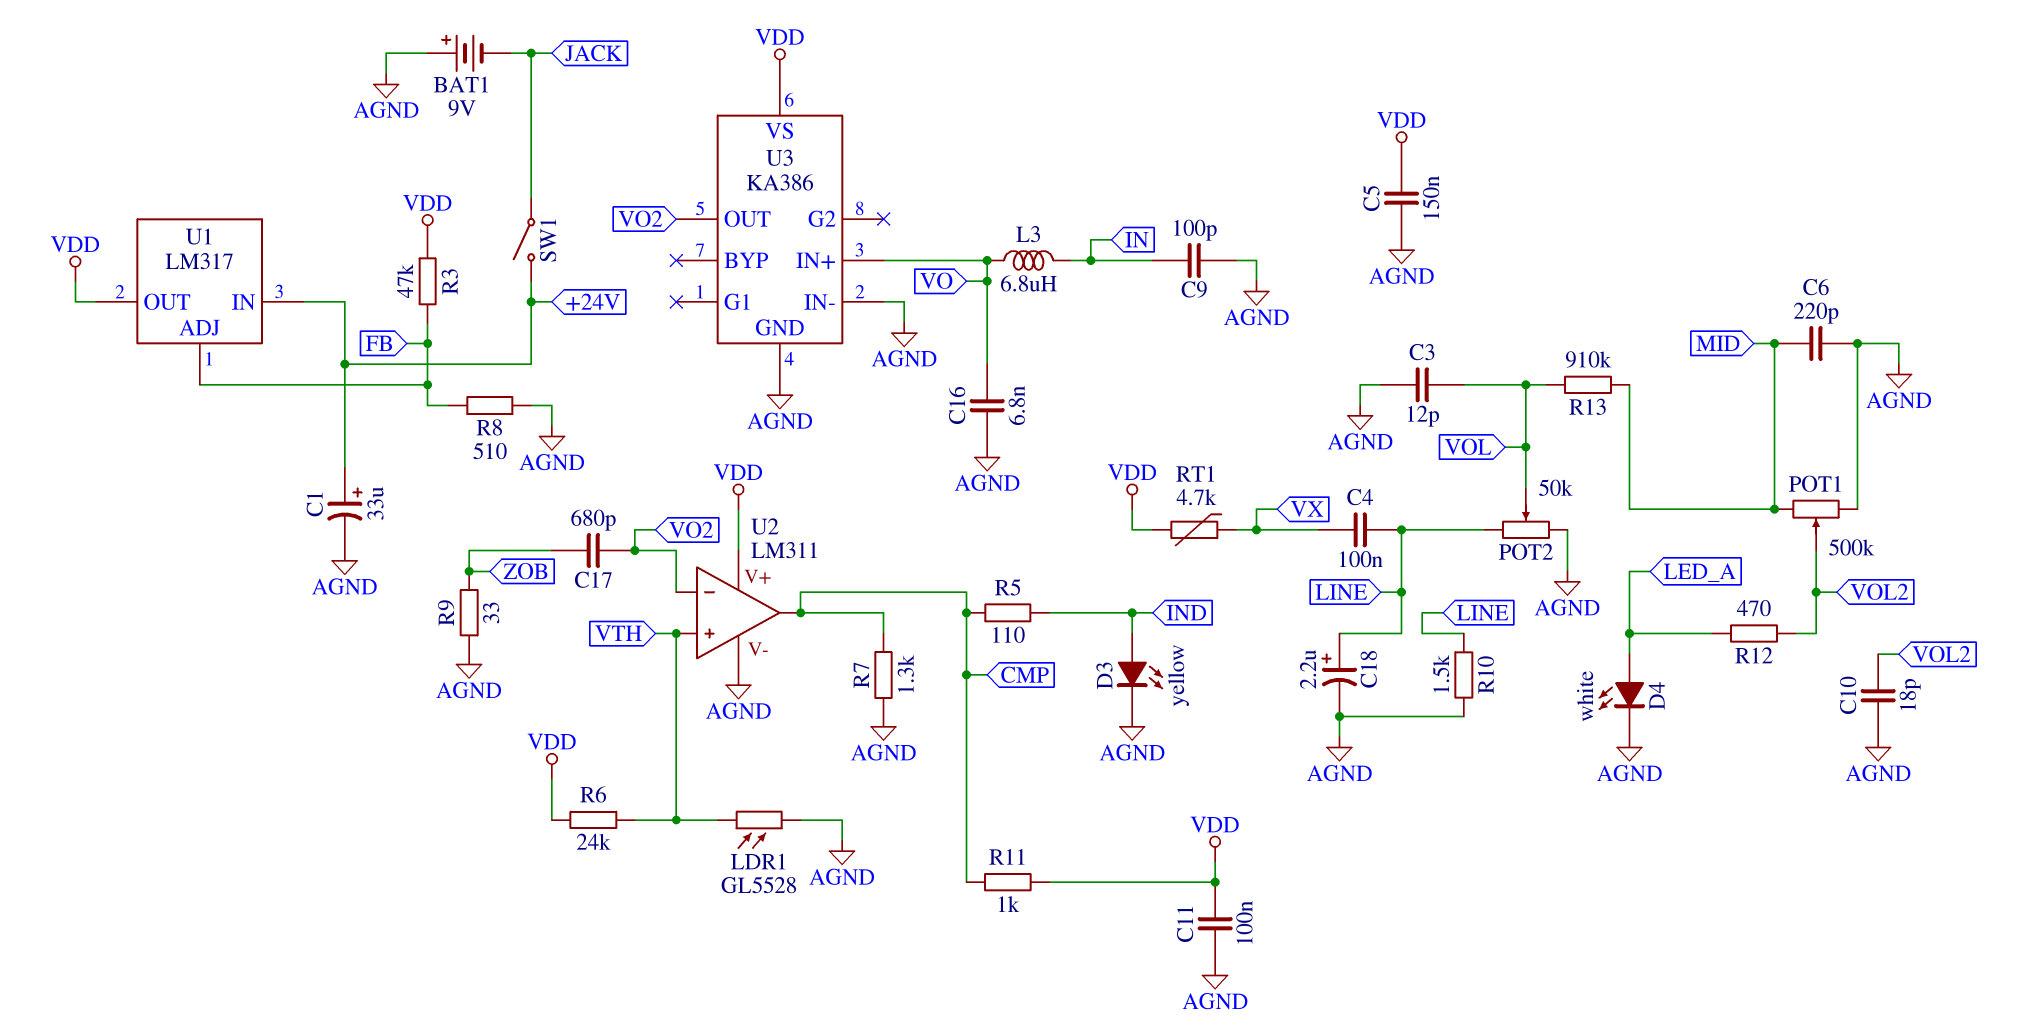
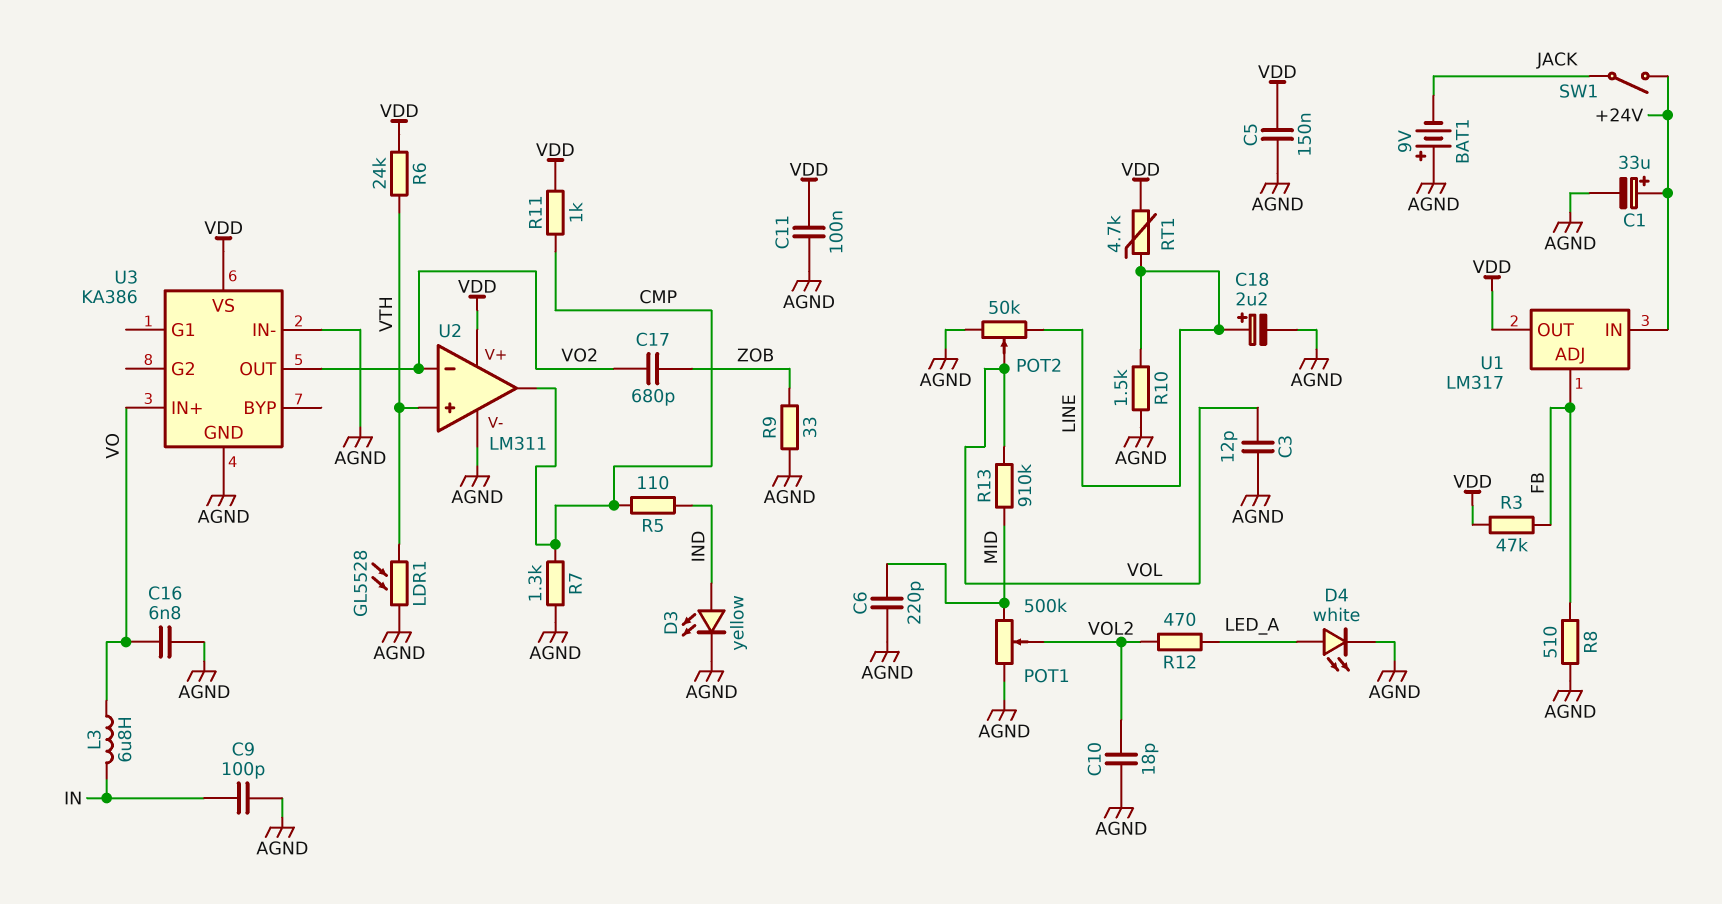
C4: 100nF (LINE, VX) -> none
RT1: 4.7k (VDD, VX) -> 4.7k (LINE, VDD)

